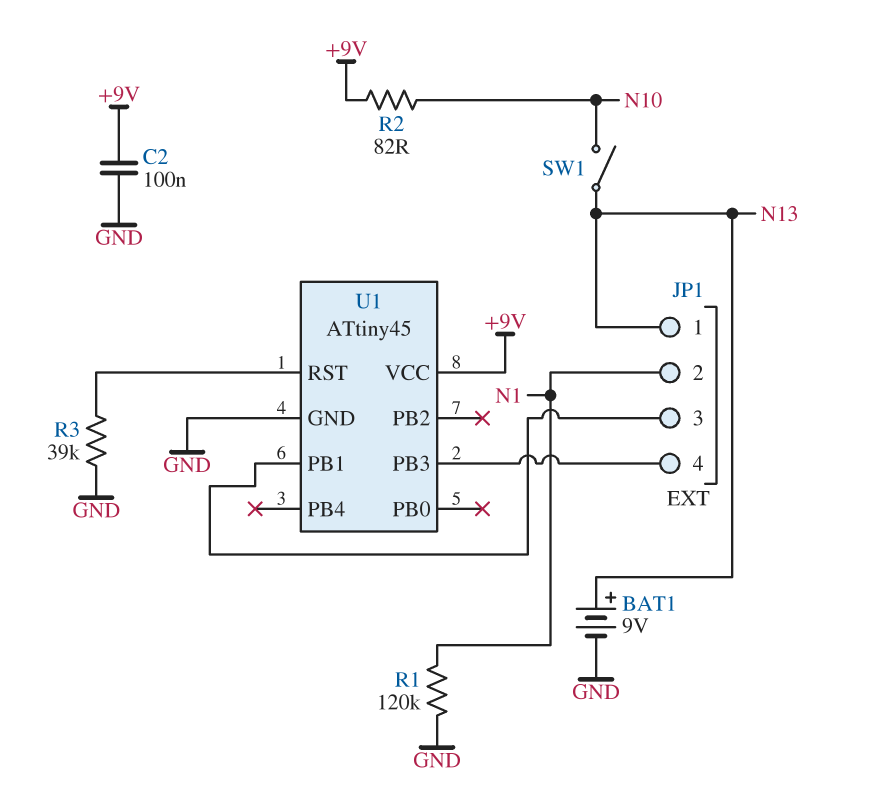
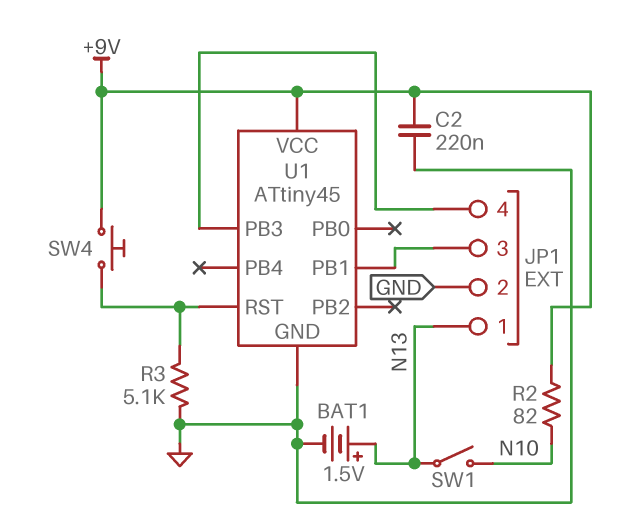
BAT1: 9V (plus N13, minus GND) -> 1.5V (plus N13, minus GND)
C2: 100nF (+9V, GND) -> 220nF (+9V, GND)
JP1 pin 2: N1 -> GND
R1: 120k (GND, N1) -> none
R3: 39k (GND, U1/RST) -> 5.1k (GND, U1/RST)
SW4: none -> button (+9V, U1/RST)

